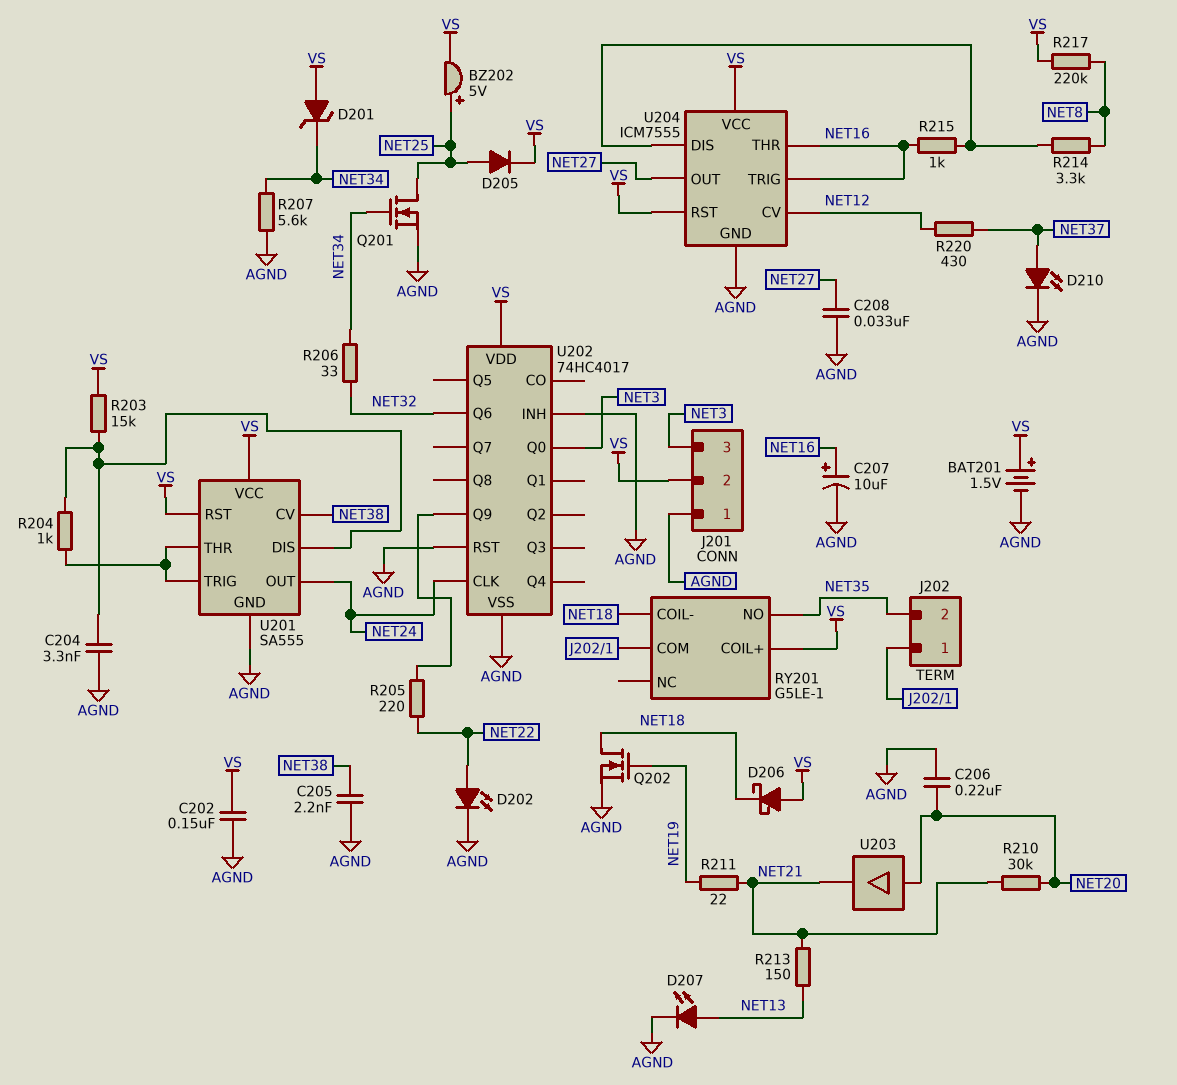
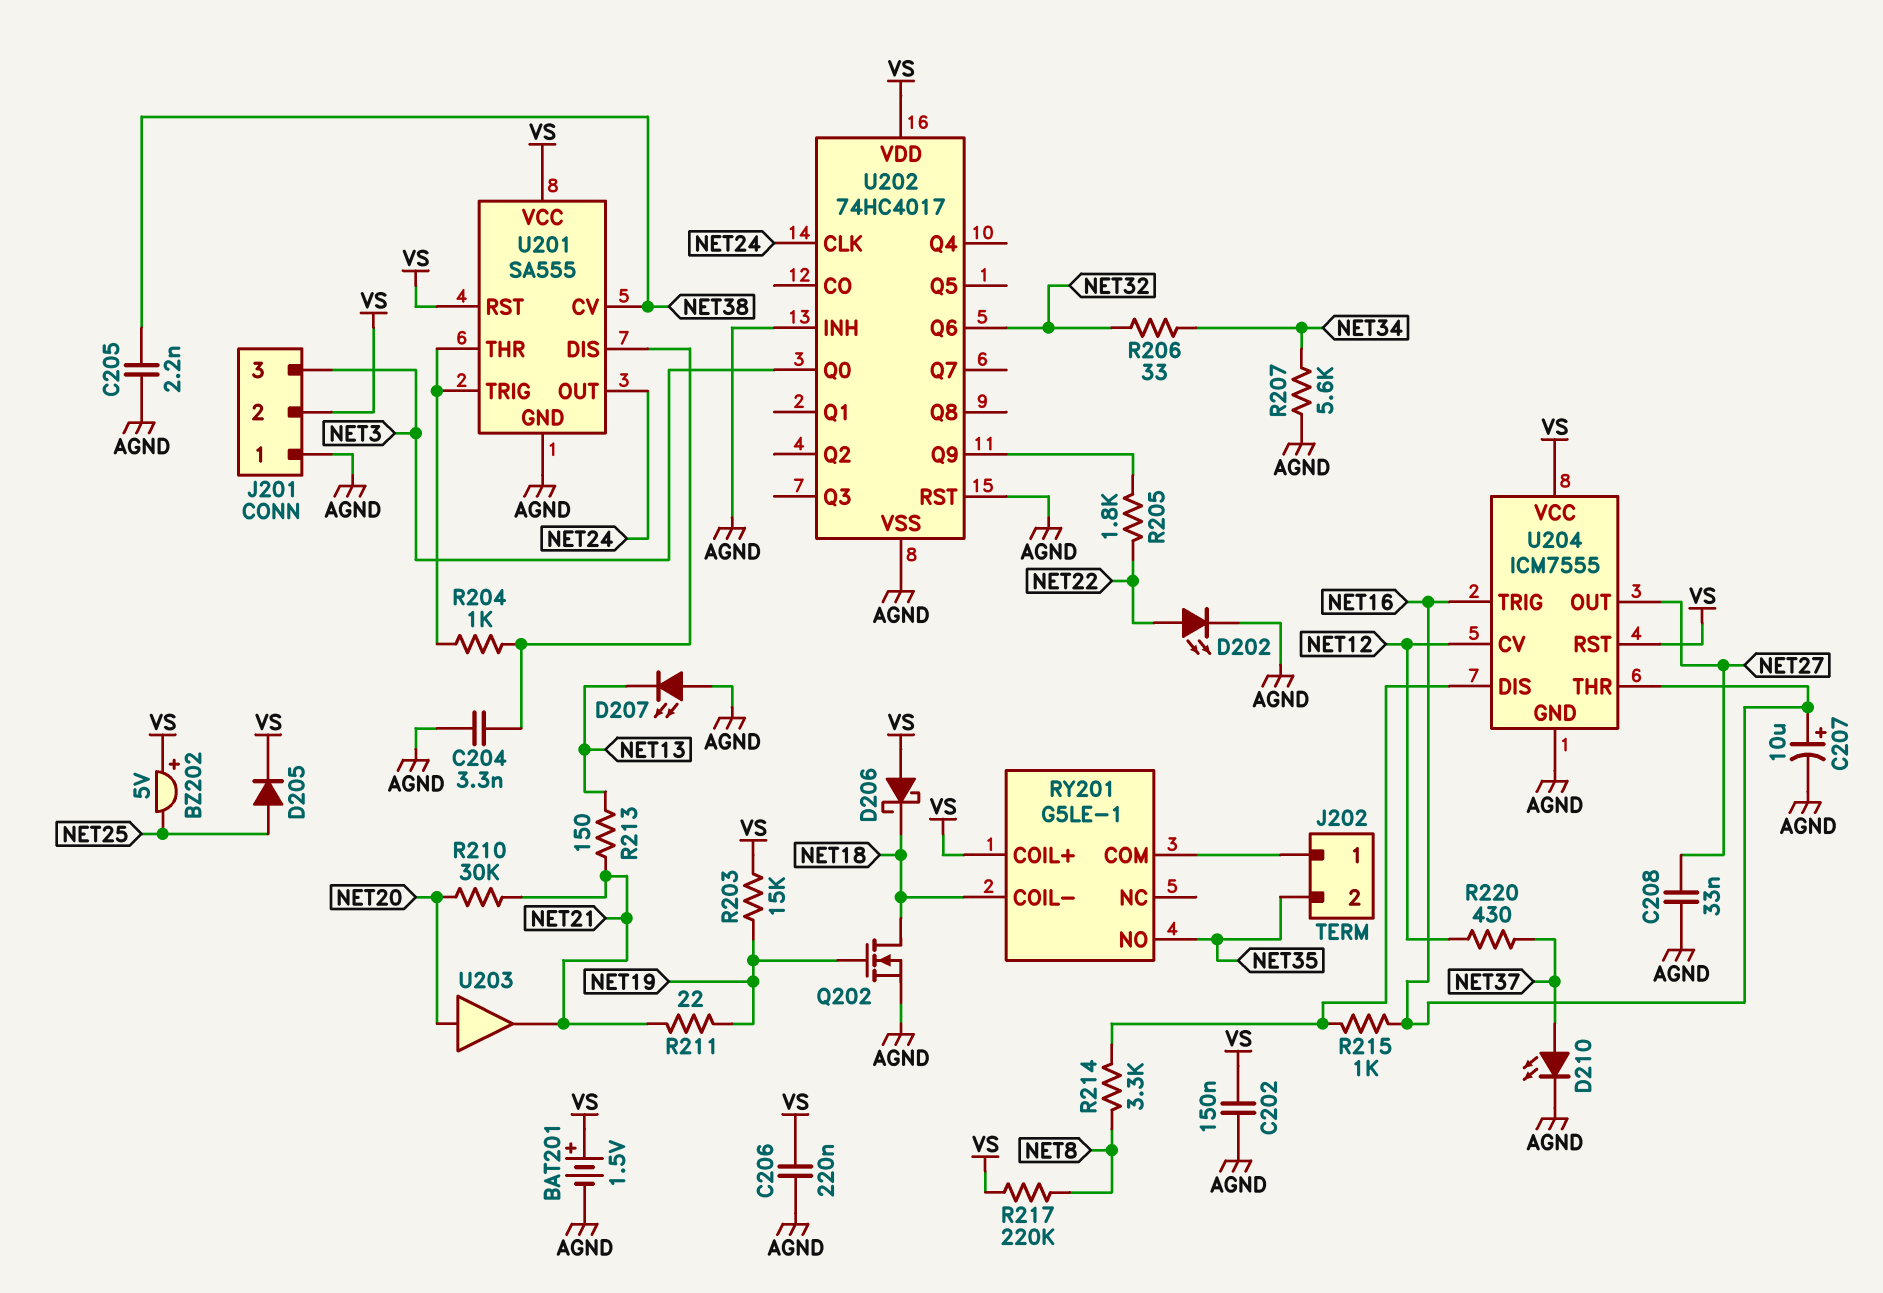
BZ202: buzzer 5V (plus NET25, minus VS) -> buzzer 5V (plus VS, minus NET25)
C206: 220nF (AGND, NET20) -> 220nF (AGND, VS)
D201: zener (A VS, K NET34) -> none
D207: LED (A NET13, K AGND) -> LED (A AGND, K NET13)
Q201: NMOS (G NET34, D NET25, S AGND) -> none
R203: 15k (U201/DIS, VS) -> 15k (NET19, VS)
R205: 220 (NET22, U202/Q9) -> 1.8k (NET22, U202/Q9)

